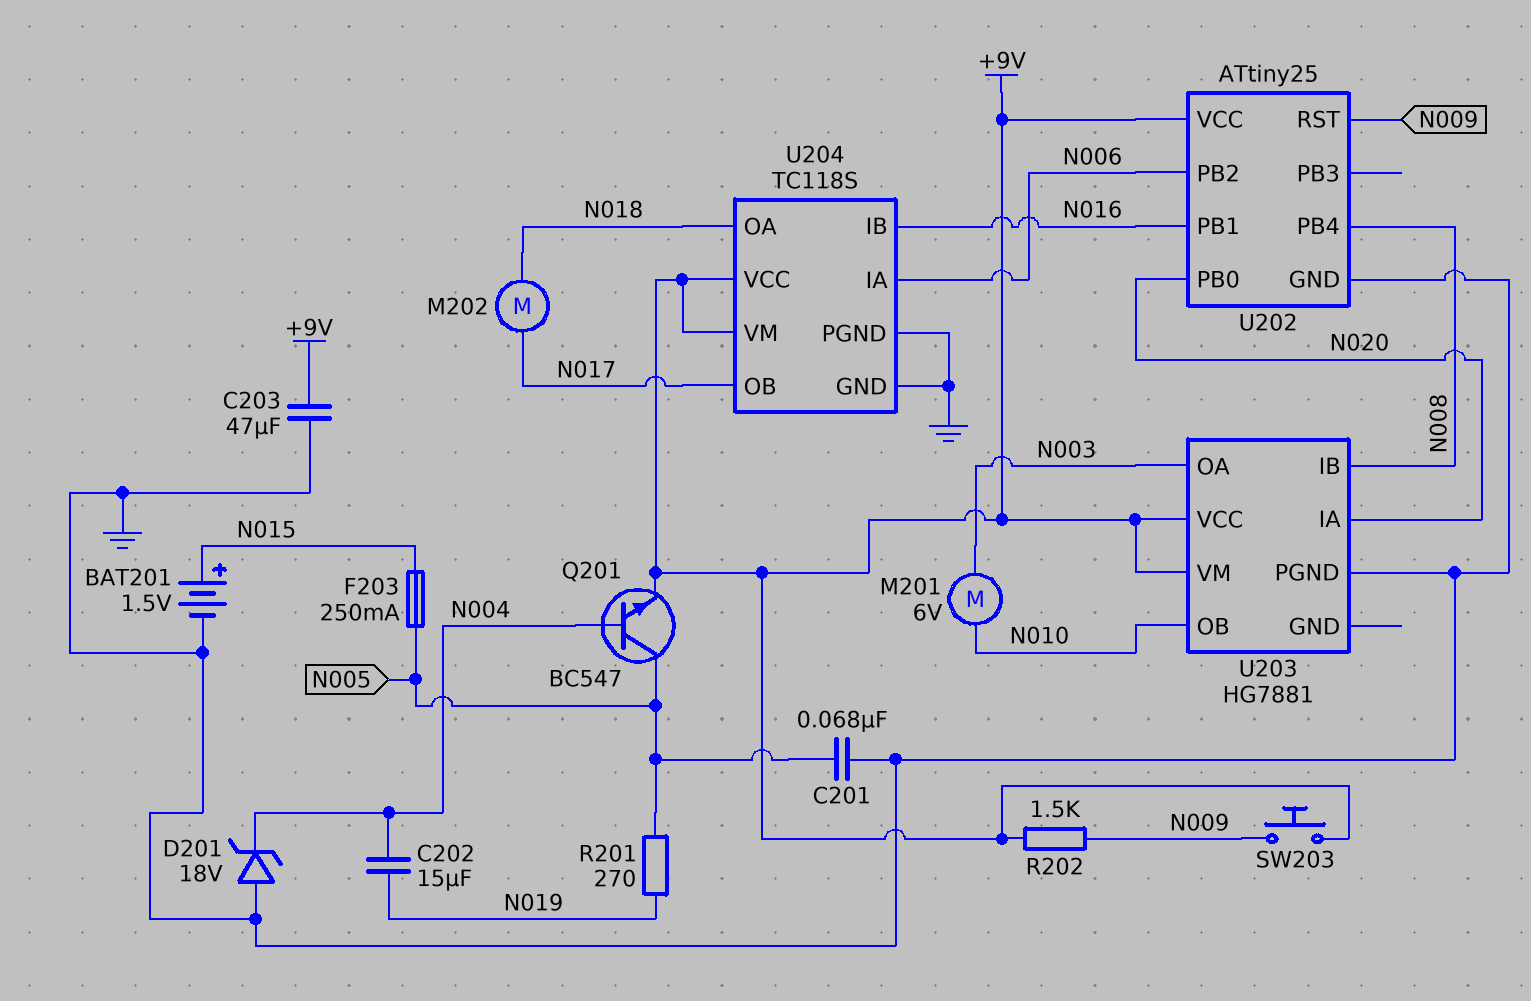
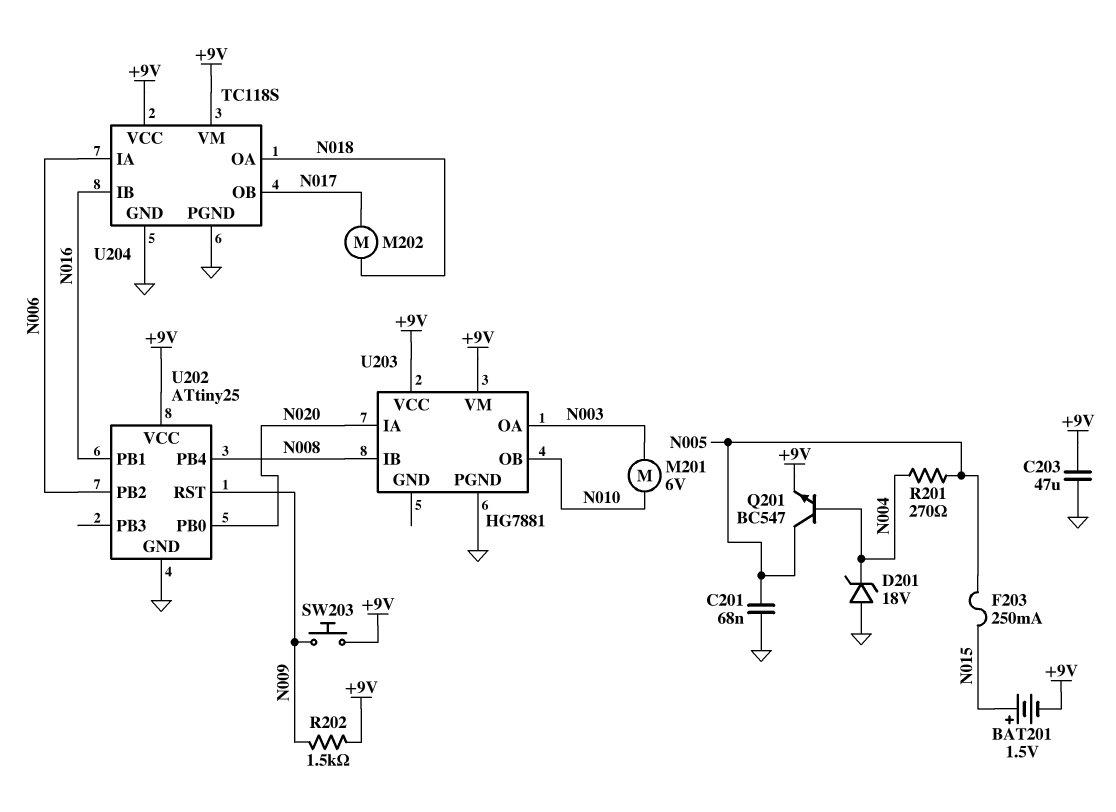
BAT201: 1.5V (plus N015, minus GND) -> 1.5V (plus N015, minus +9V)
C202: 15uF (N004, N019) -> none
R201: 270 (N005, N019) -> 270 (N004, N005)

